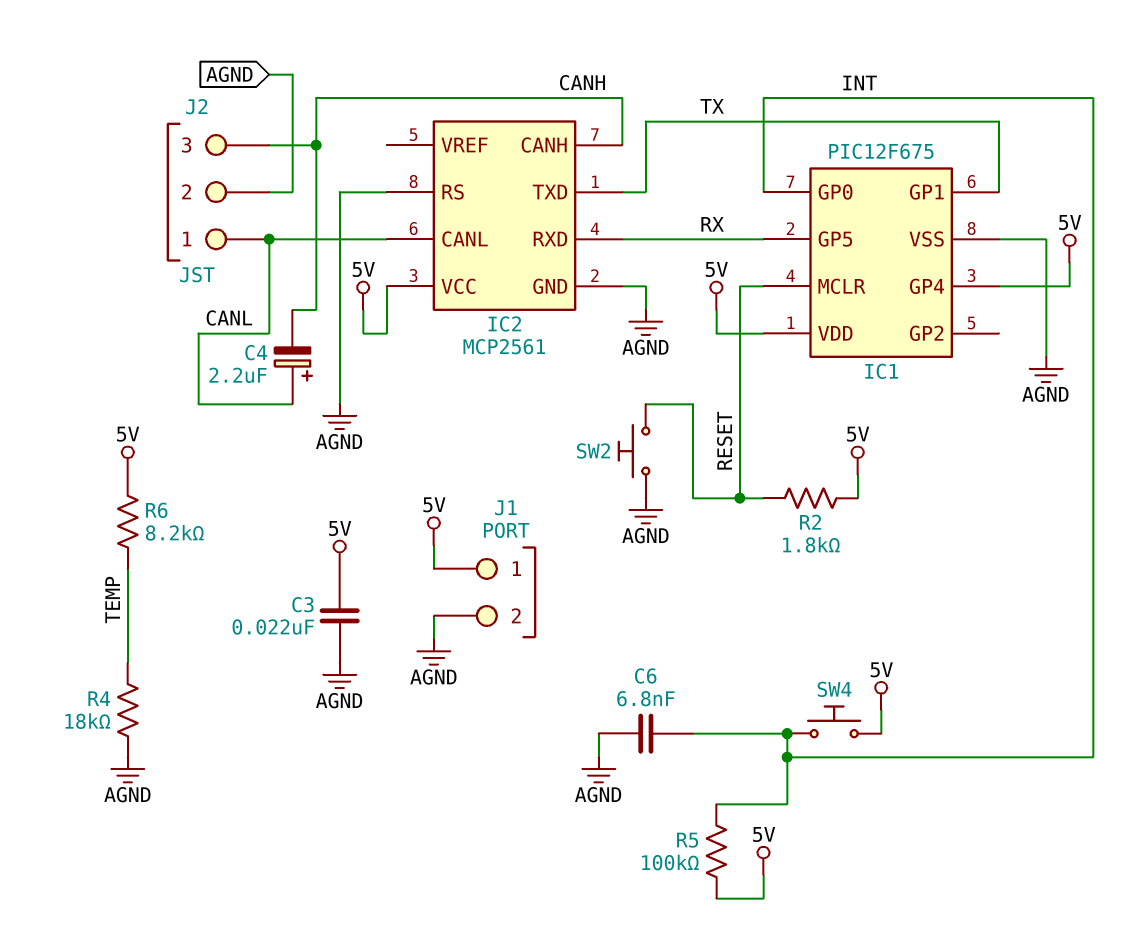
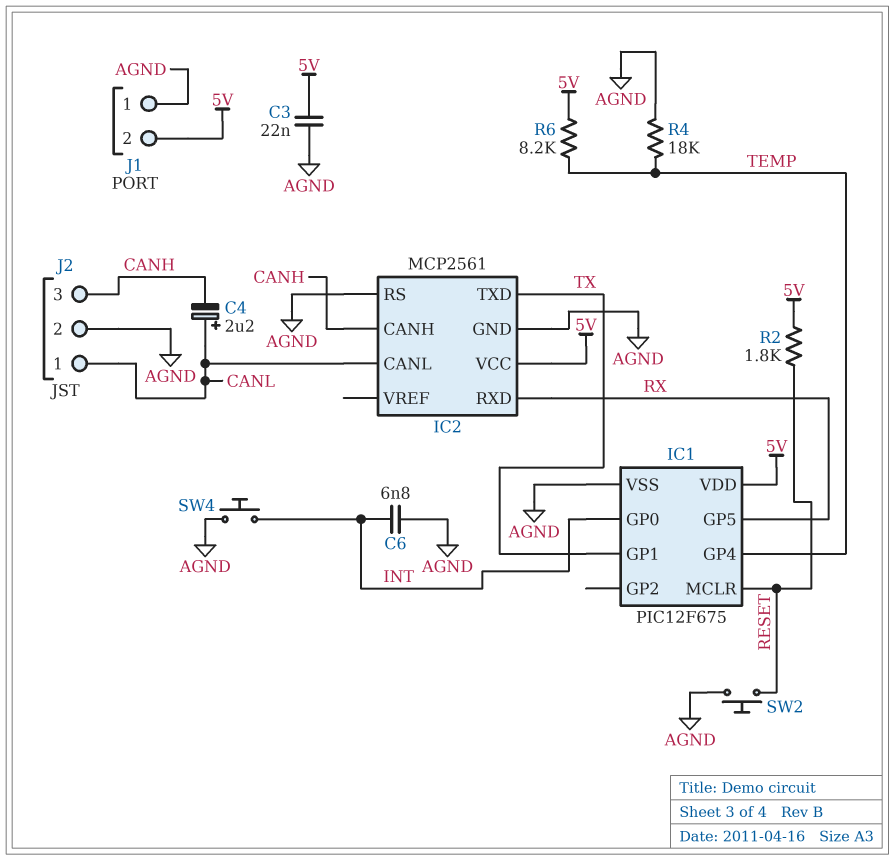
IC1 pin GP4: 5V -> TEMP
J1 pin 1: 5V -> AGND
J1 pin 2: AGND -> 5V
R5: 100k (5V, INT) -> none
SW4: button (5V, INT) -> button (AGND, INT)

